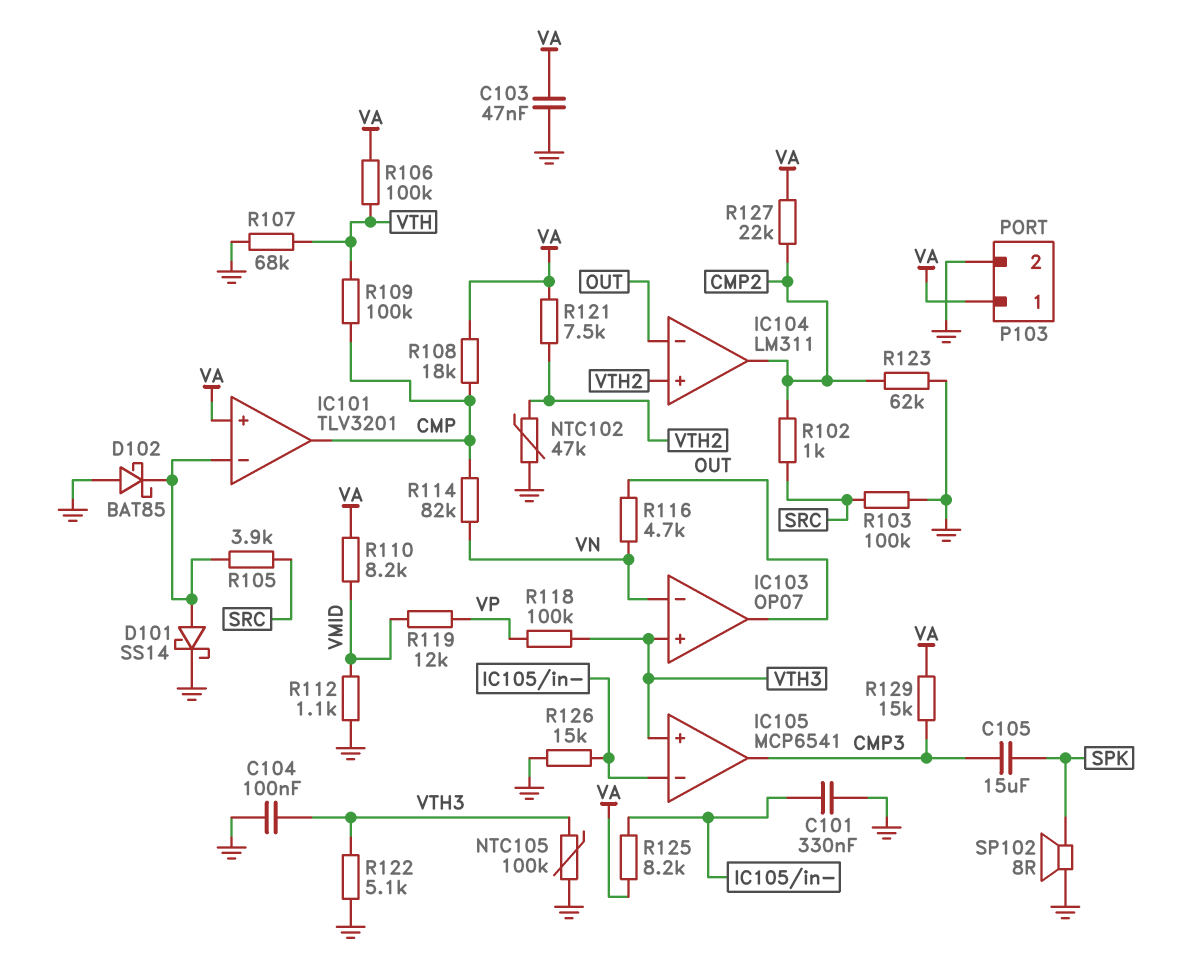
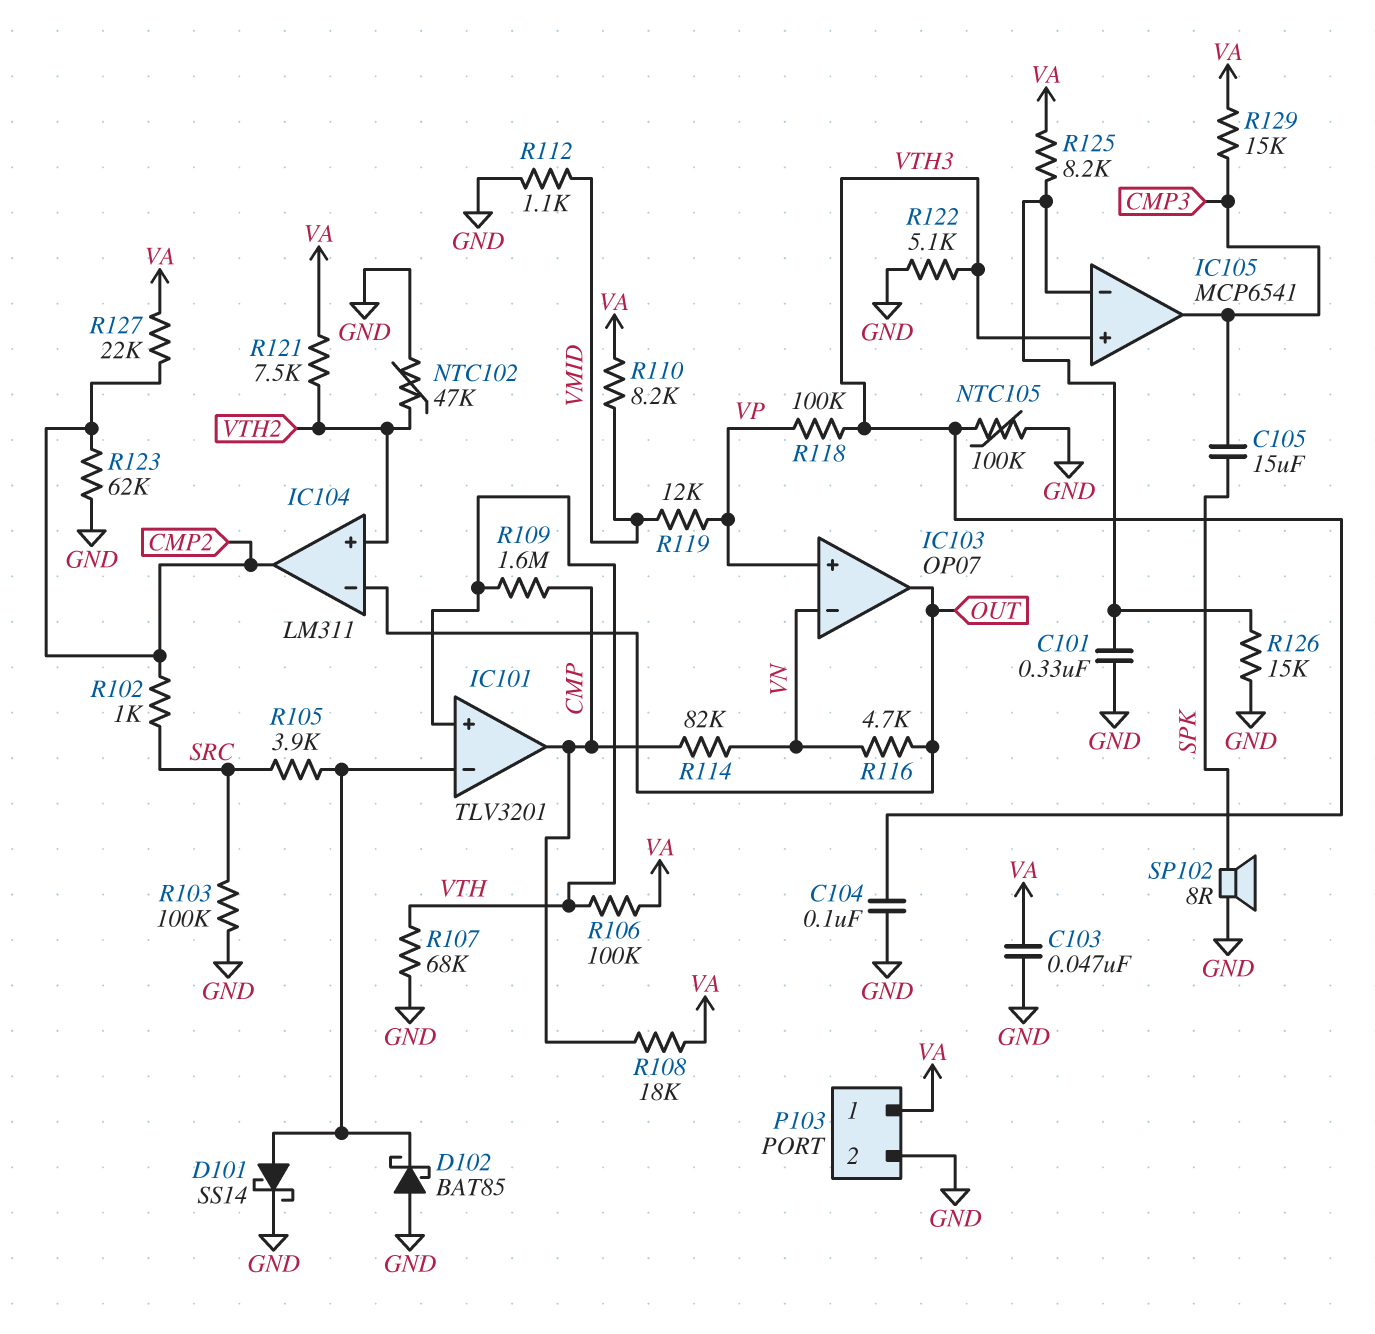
IC101 pin in+: VA -> VTH
IC103 pin in+: VTH3 -> VP
R109: 100k (CMP, VTH) -> 1.6M (CMP, VTH)

